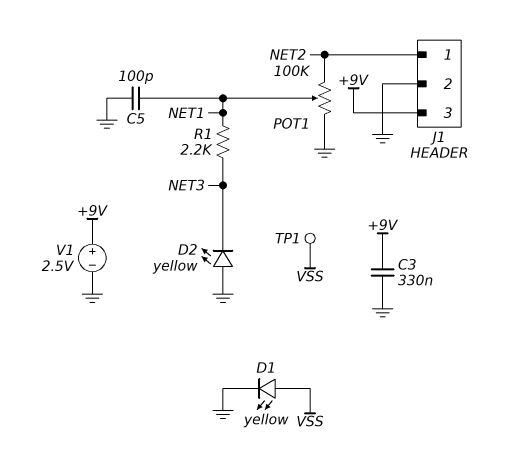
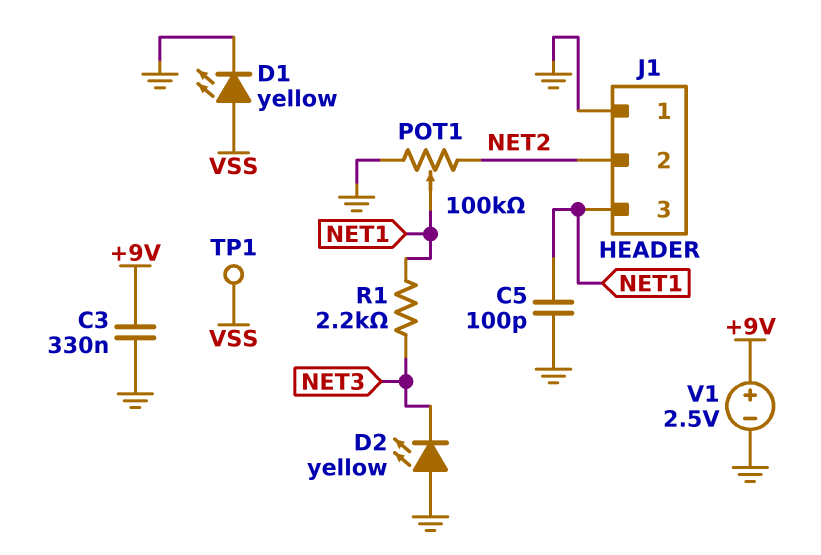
J1 pin 1: NET2 -> GND
J1 pin 2: GND -> NET2
J1 pin 3: +9V -> NET1

